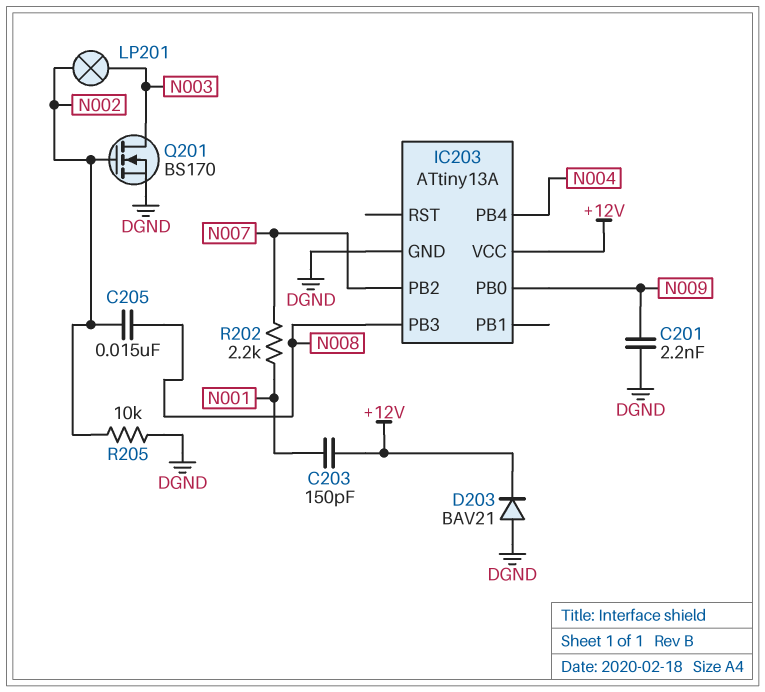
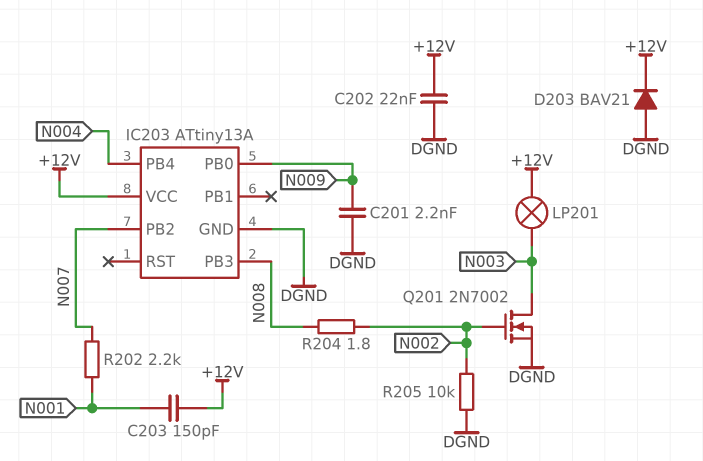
C202: none -> 22nF (+12V, DGND)
C205: 15nF (N002, N008) -> none
LP201: lamp (N002, N003) -> lamp (+12V, N003)
Q201: NMOS BS170 (G N002, D N003, S DGND) -> NMOS 2N7002 (G N002, D N003, S DGND)
R204: none -> 1.8 (N002, N008)

